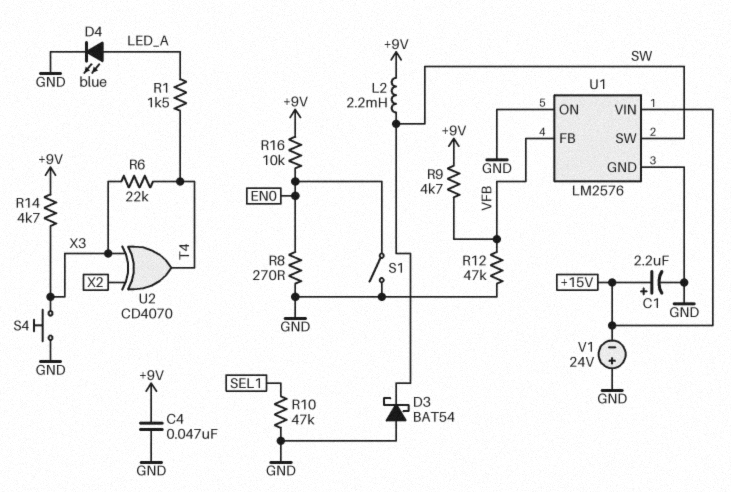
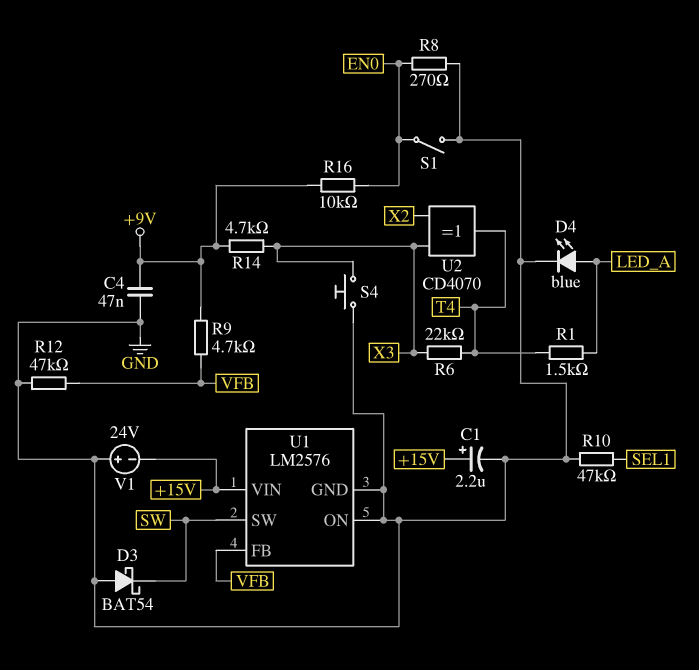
L2: 2.2mH (+9V, SW) -> none

